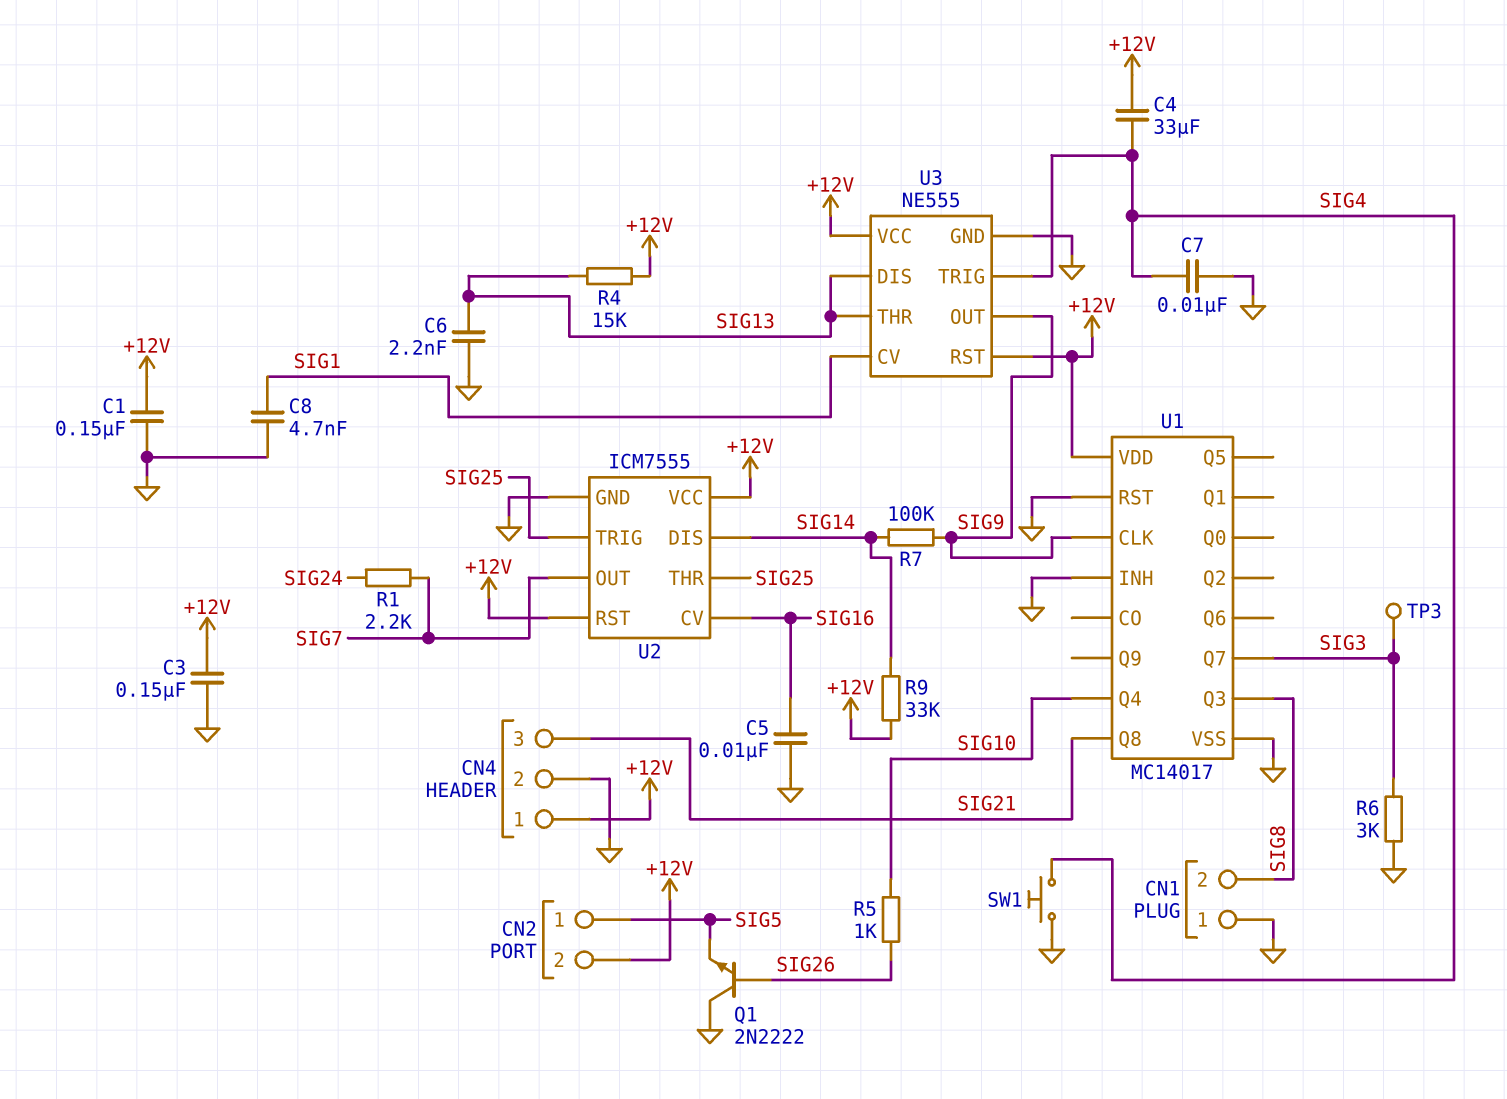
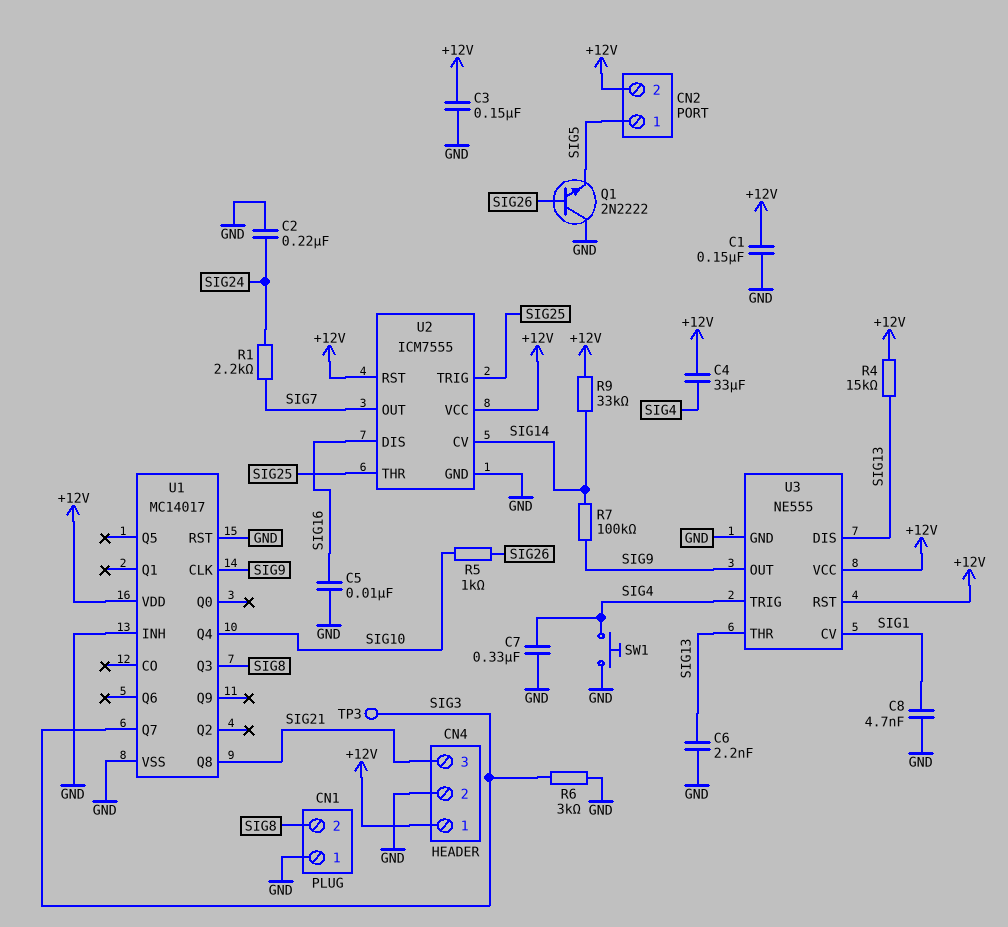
C2: none -> 220nF (GND, SIG24)
C7: 10nF (GND, SIG4) -> 330nF (GND, SIG4)
U2 pin CV: SIG16 -> SIG14
U2 pin DIS: SIG14 -> SIG16

